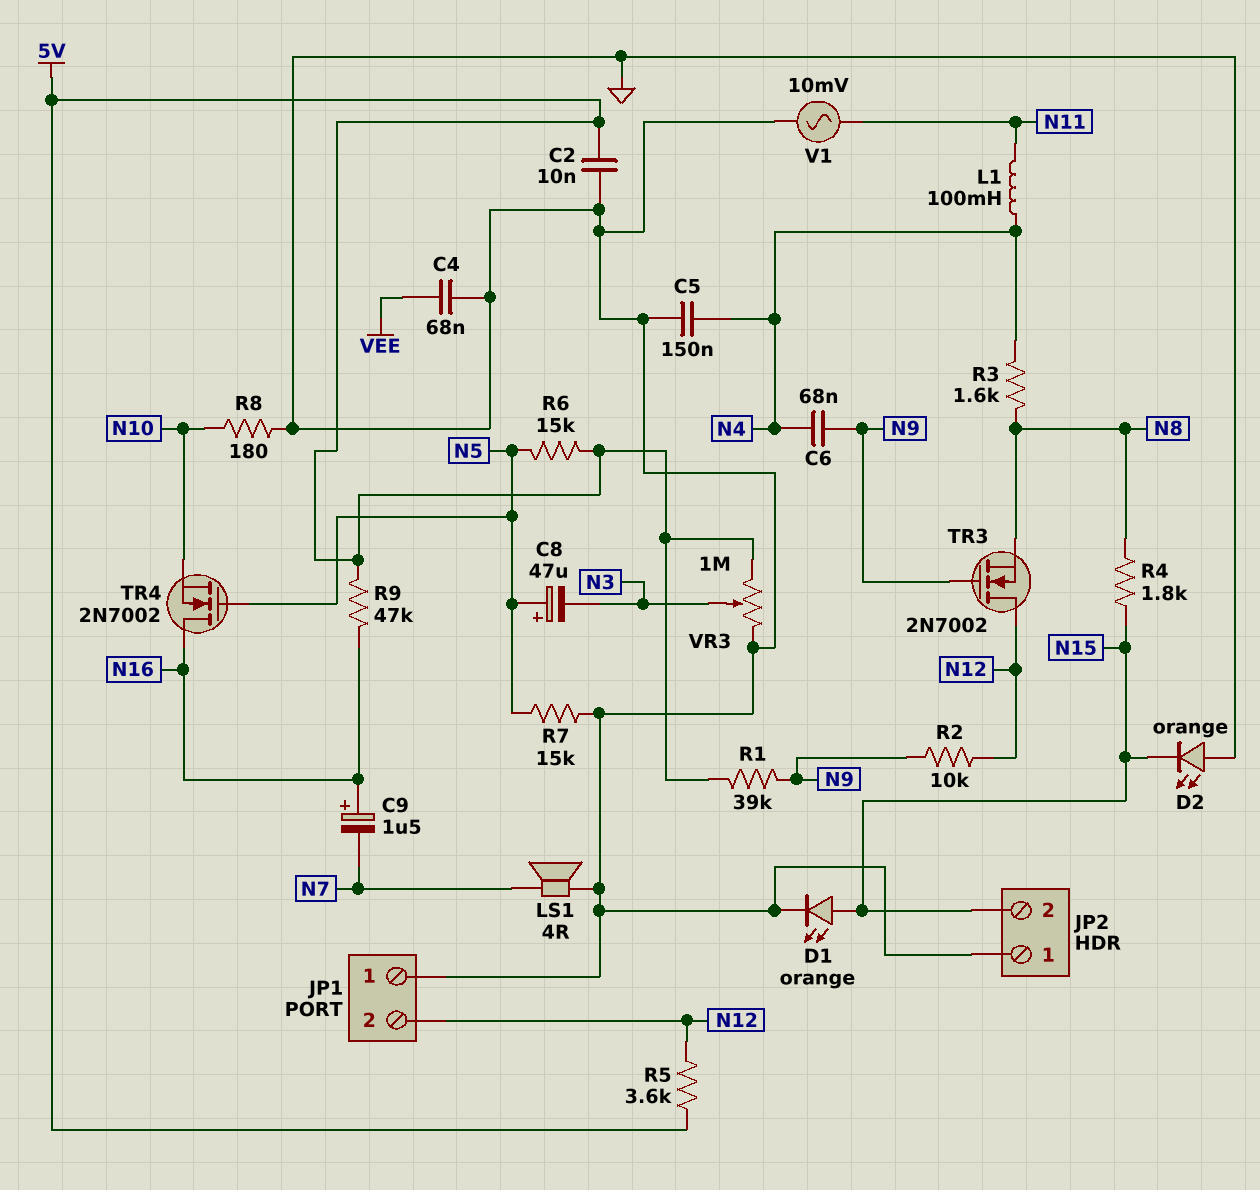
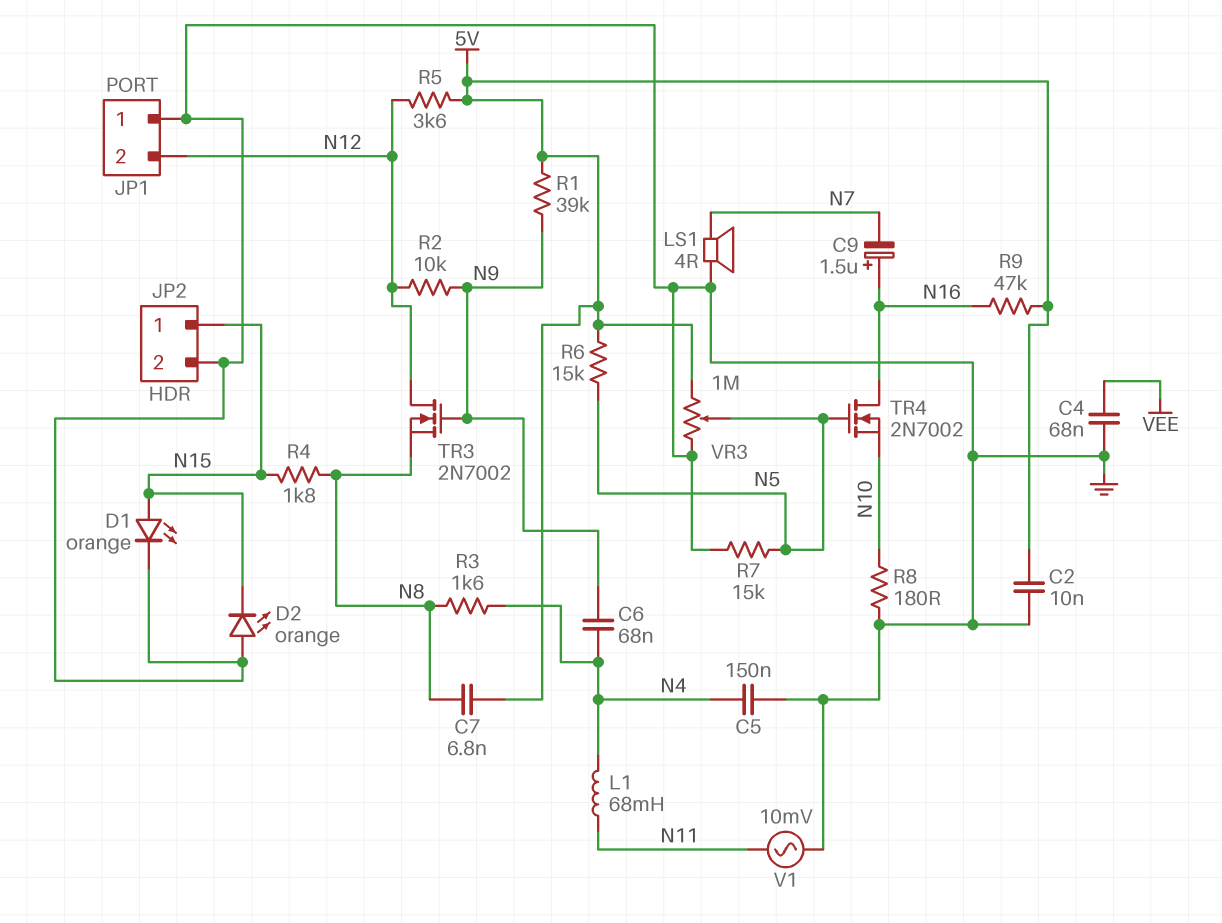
C7: none -> 6.8nF (5V, N8)
C8: 47uF (plus N5, minus N3) -> none
JP2 pin 1: GND -> N15
JP2 pin 2: N15 -> GND
L1: 100mH (N4, N11) -> 68mH (N4, N11)
VR3: 1M (5V, GND, wiper N3) -> 1M (5V, GND, wiper N5)

